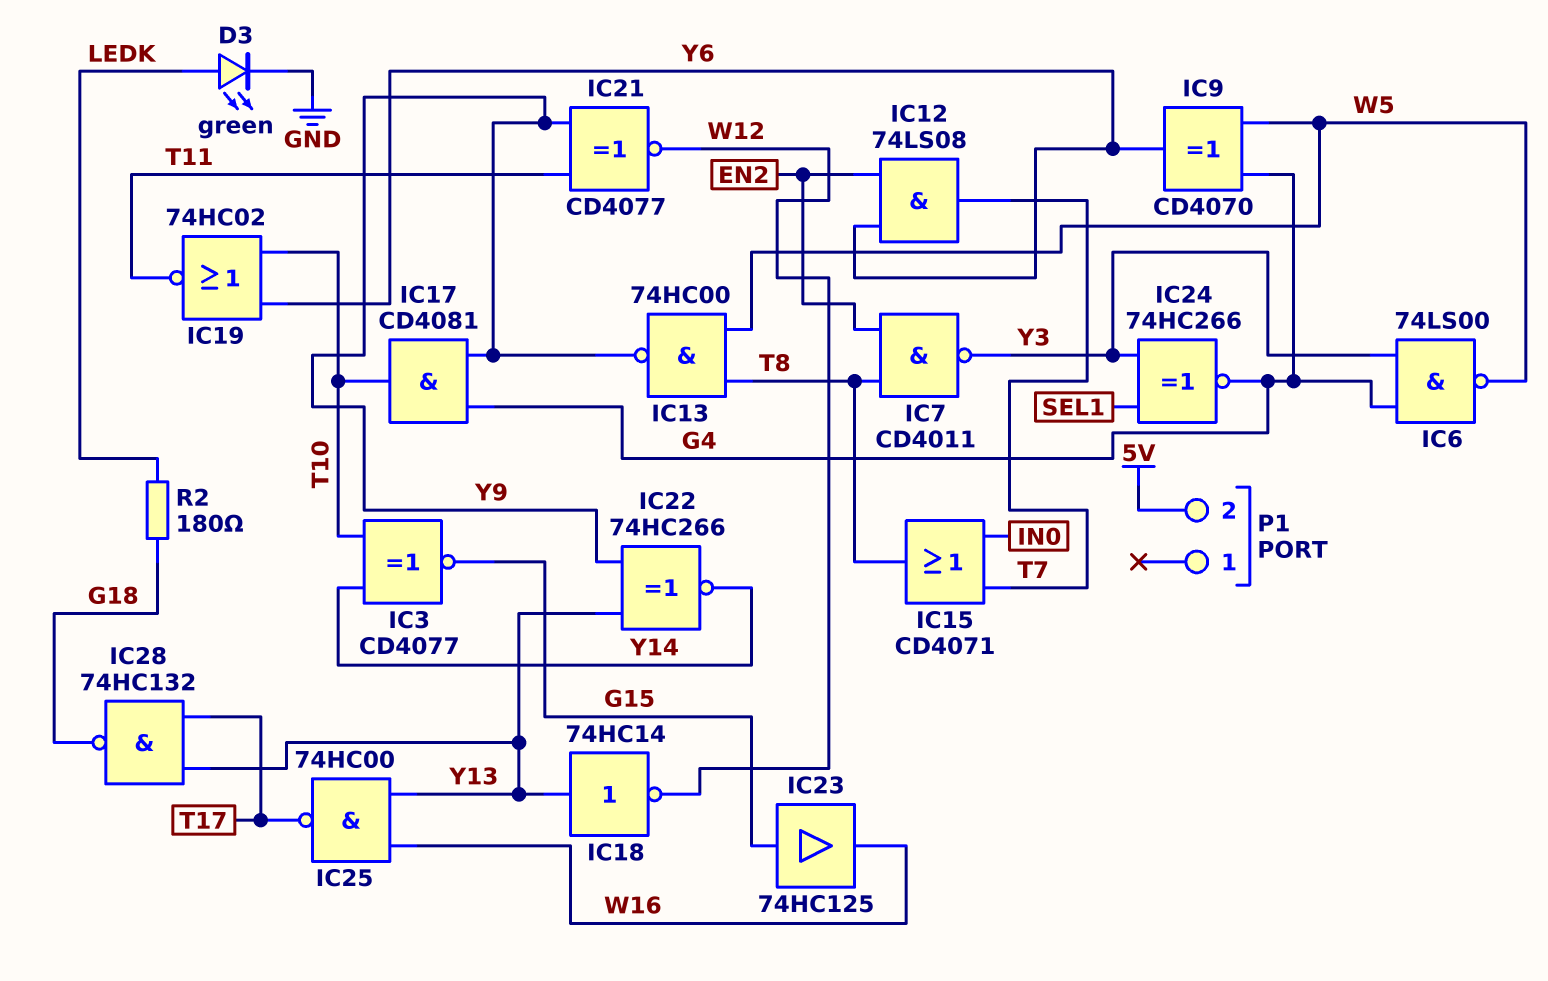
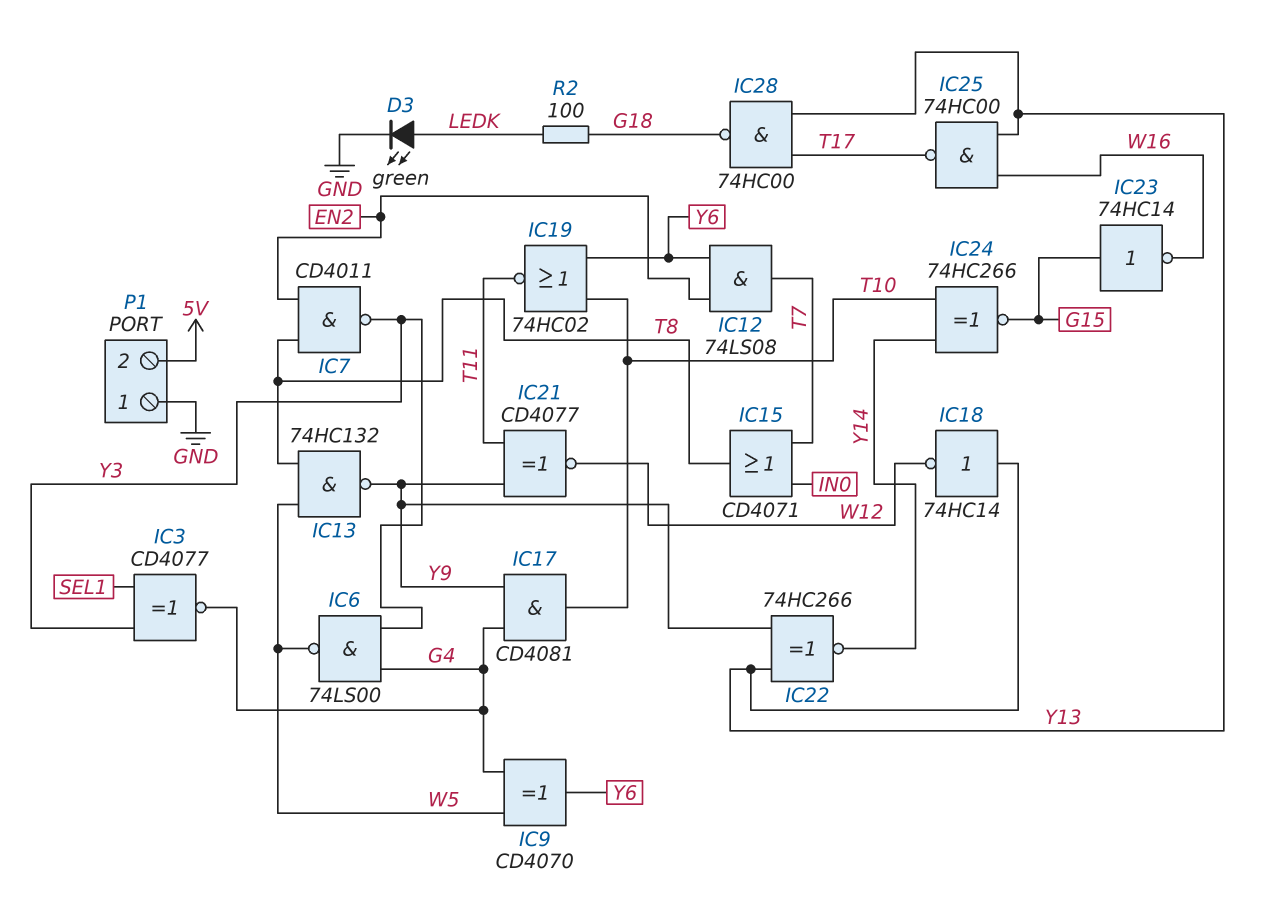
IC3: XNOR CD4077 (in T10, in Y14, out G15) -> XNOR CD4077 (in SEL1, in Y3, out G4)
IC13: NAND 74HC00 (in T8, in W5, out Y9) -> NAND 74HC132 (in T8, in W5, out Y9)
IC23: buffer 74HC125 (in G15, out W16) -> NOT 74HC14 (in G15, out W16)
IC24: XNOR 74HC266 (in SEL1, in Y3, out G4) -> XNOR 74HC266 (in T10, in Y14, out G15)
IC28: NAND 74HC132 (in T17, in Y13, out G18) -> NAND 74HC00 (in T17, in Y13, out G18)
P1 pin 1: none -> GND
R2: 180 (G18, LEDK) -> 100 (G18, LEDK)

